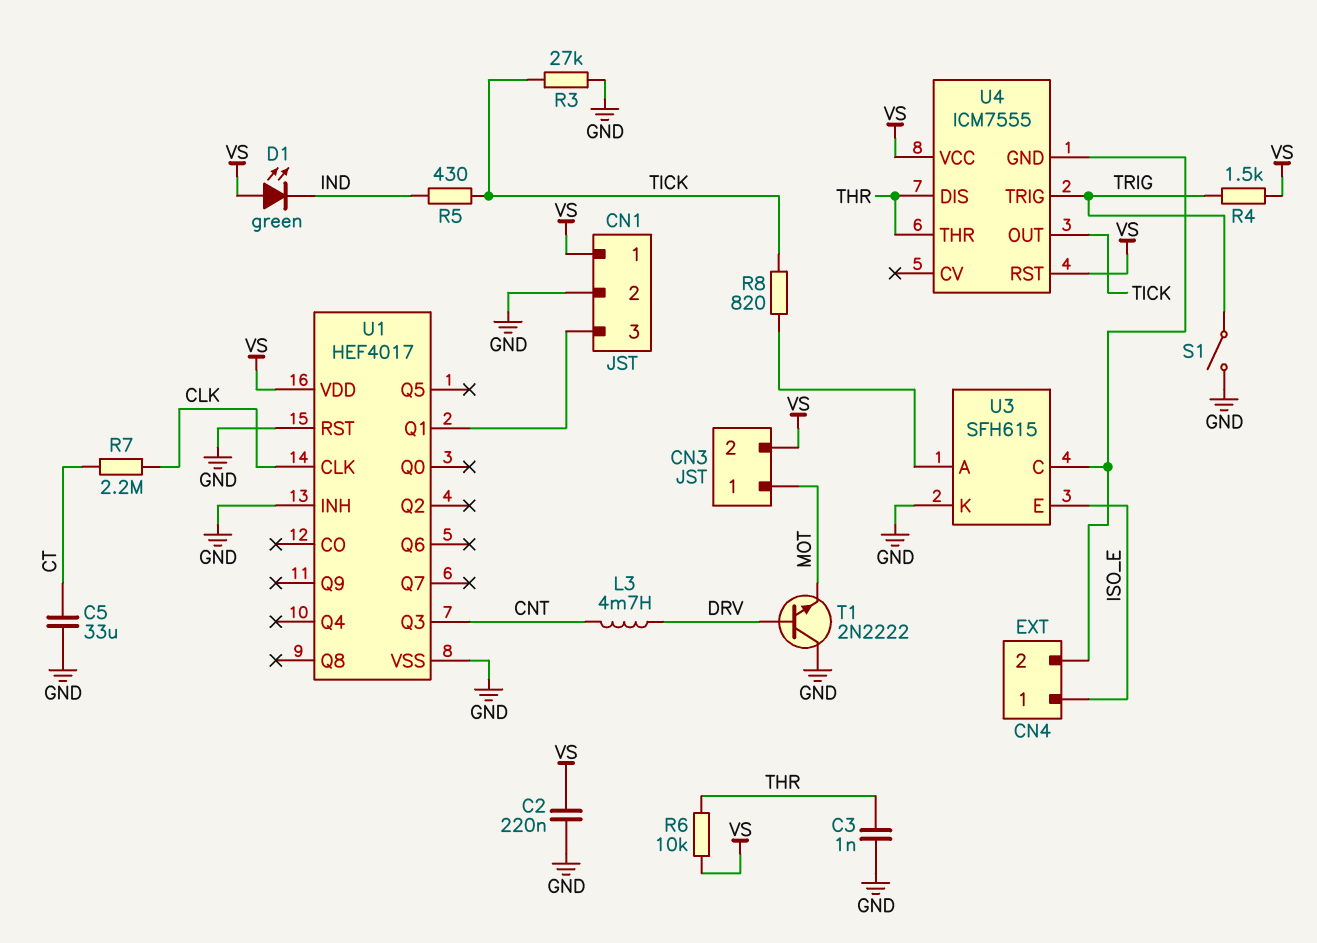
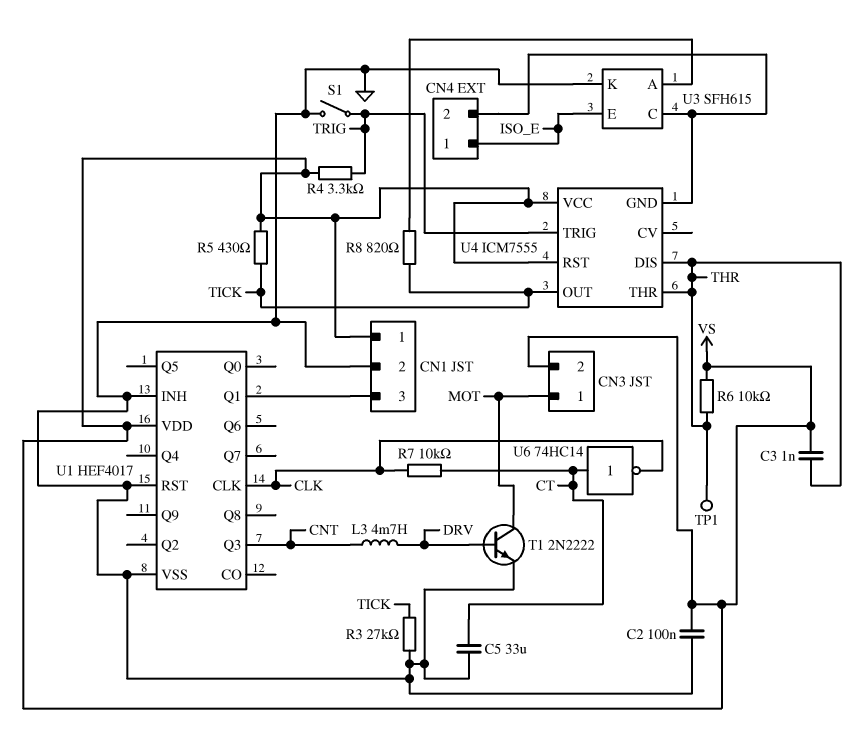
C2: 220nF (GND, VS) -> 100nF (GND, VS)
C3: 1nF (GND, THR) -> 1nF (THR, VS)
D1: LED green (A VS, K IND) -> none
R4: 1.5k (TRIG, VS) -> 3.3k (TRIG, VS)
R5: 430 (IND, TICK) -> 430 (TICK, VS)
R7: 2.2M (CLK, CT) -> 10k (CLK, CT)
T1: NPN 2N2222 (B DRV, C GND, E MOT) -> NPN 2N2222 (B DRV, C MOT, E GND)
TP1: none -> test point (THR)
U6: none -> NOT 74HC14 (in CT, out CLK)

